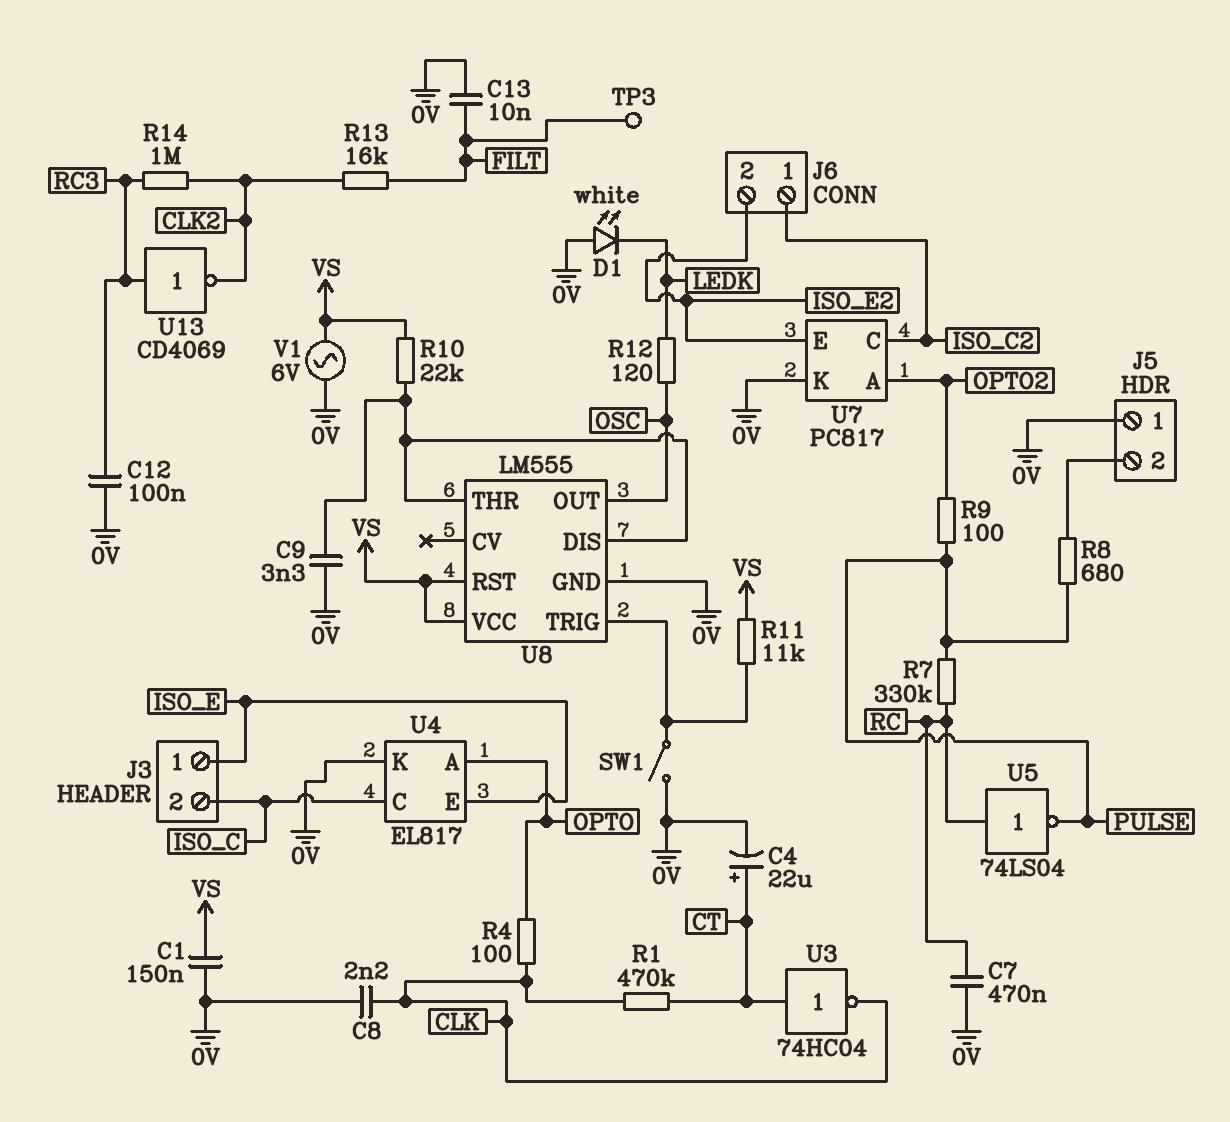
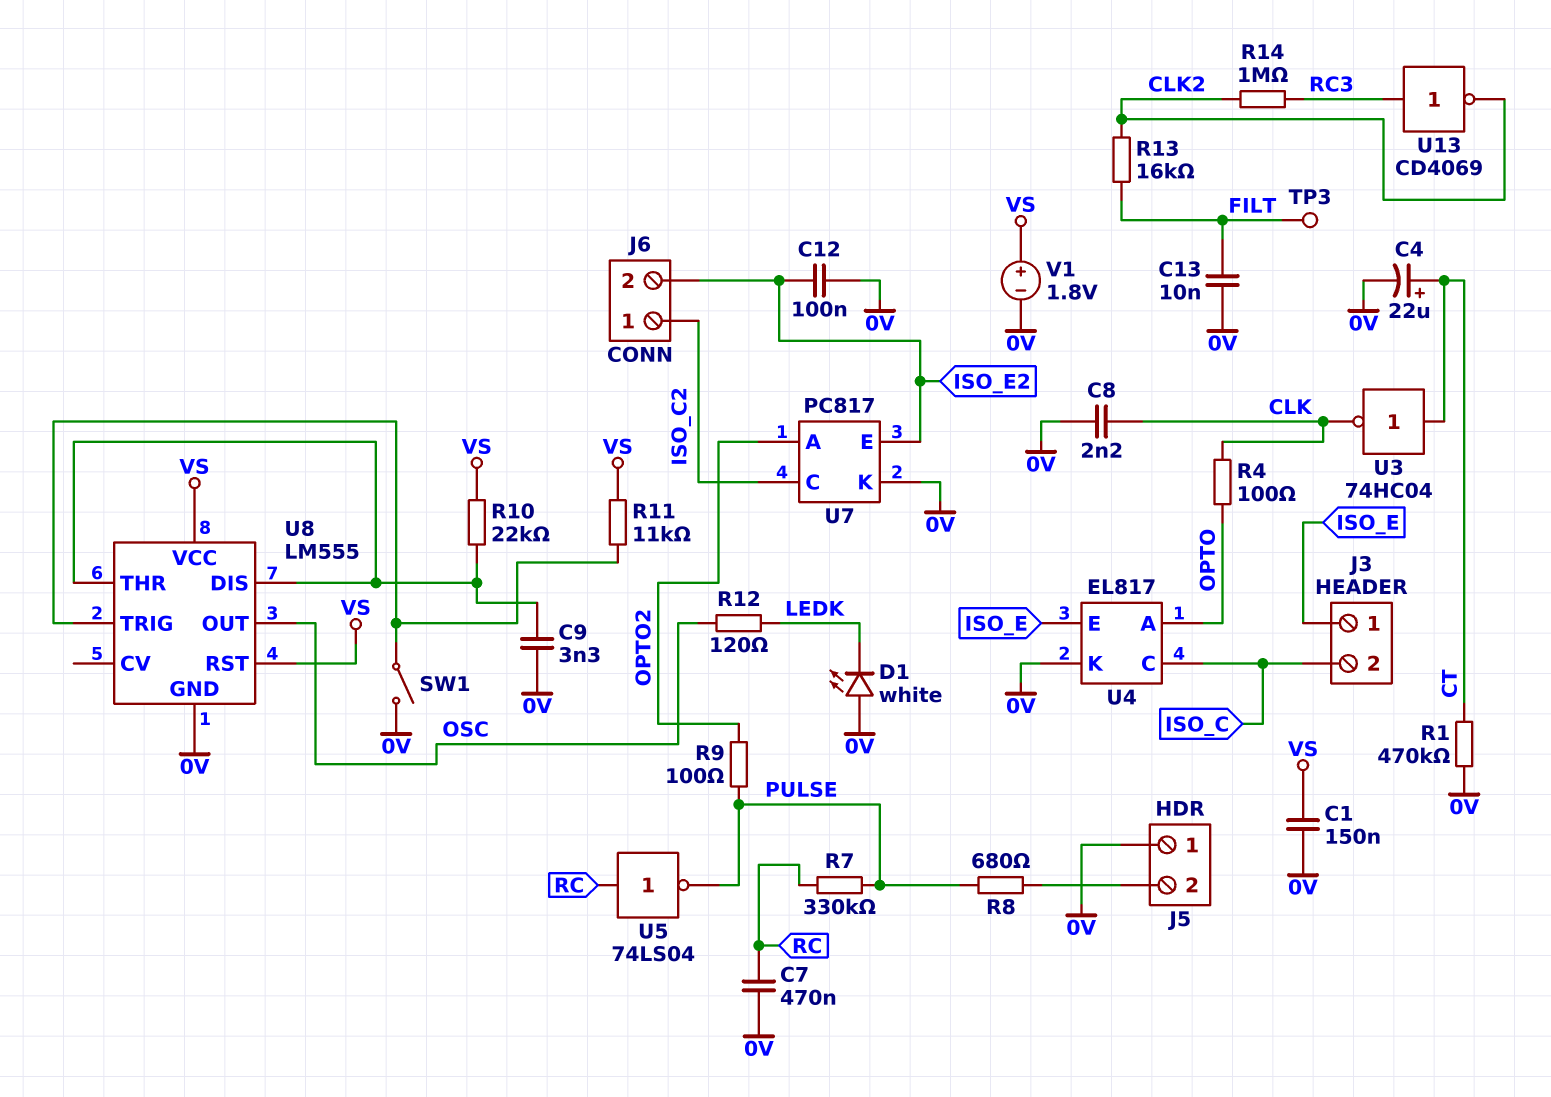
C12: 100nF (0V, RC3) -> 100nF (0V, ISO_E2)
R1: 470k (CLK, CT) -> 470k (0V, CT)
V1: AC 6V (0V, VS) -> 1.8V (plus VS, minus 0V)

